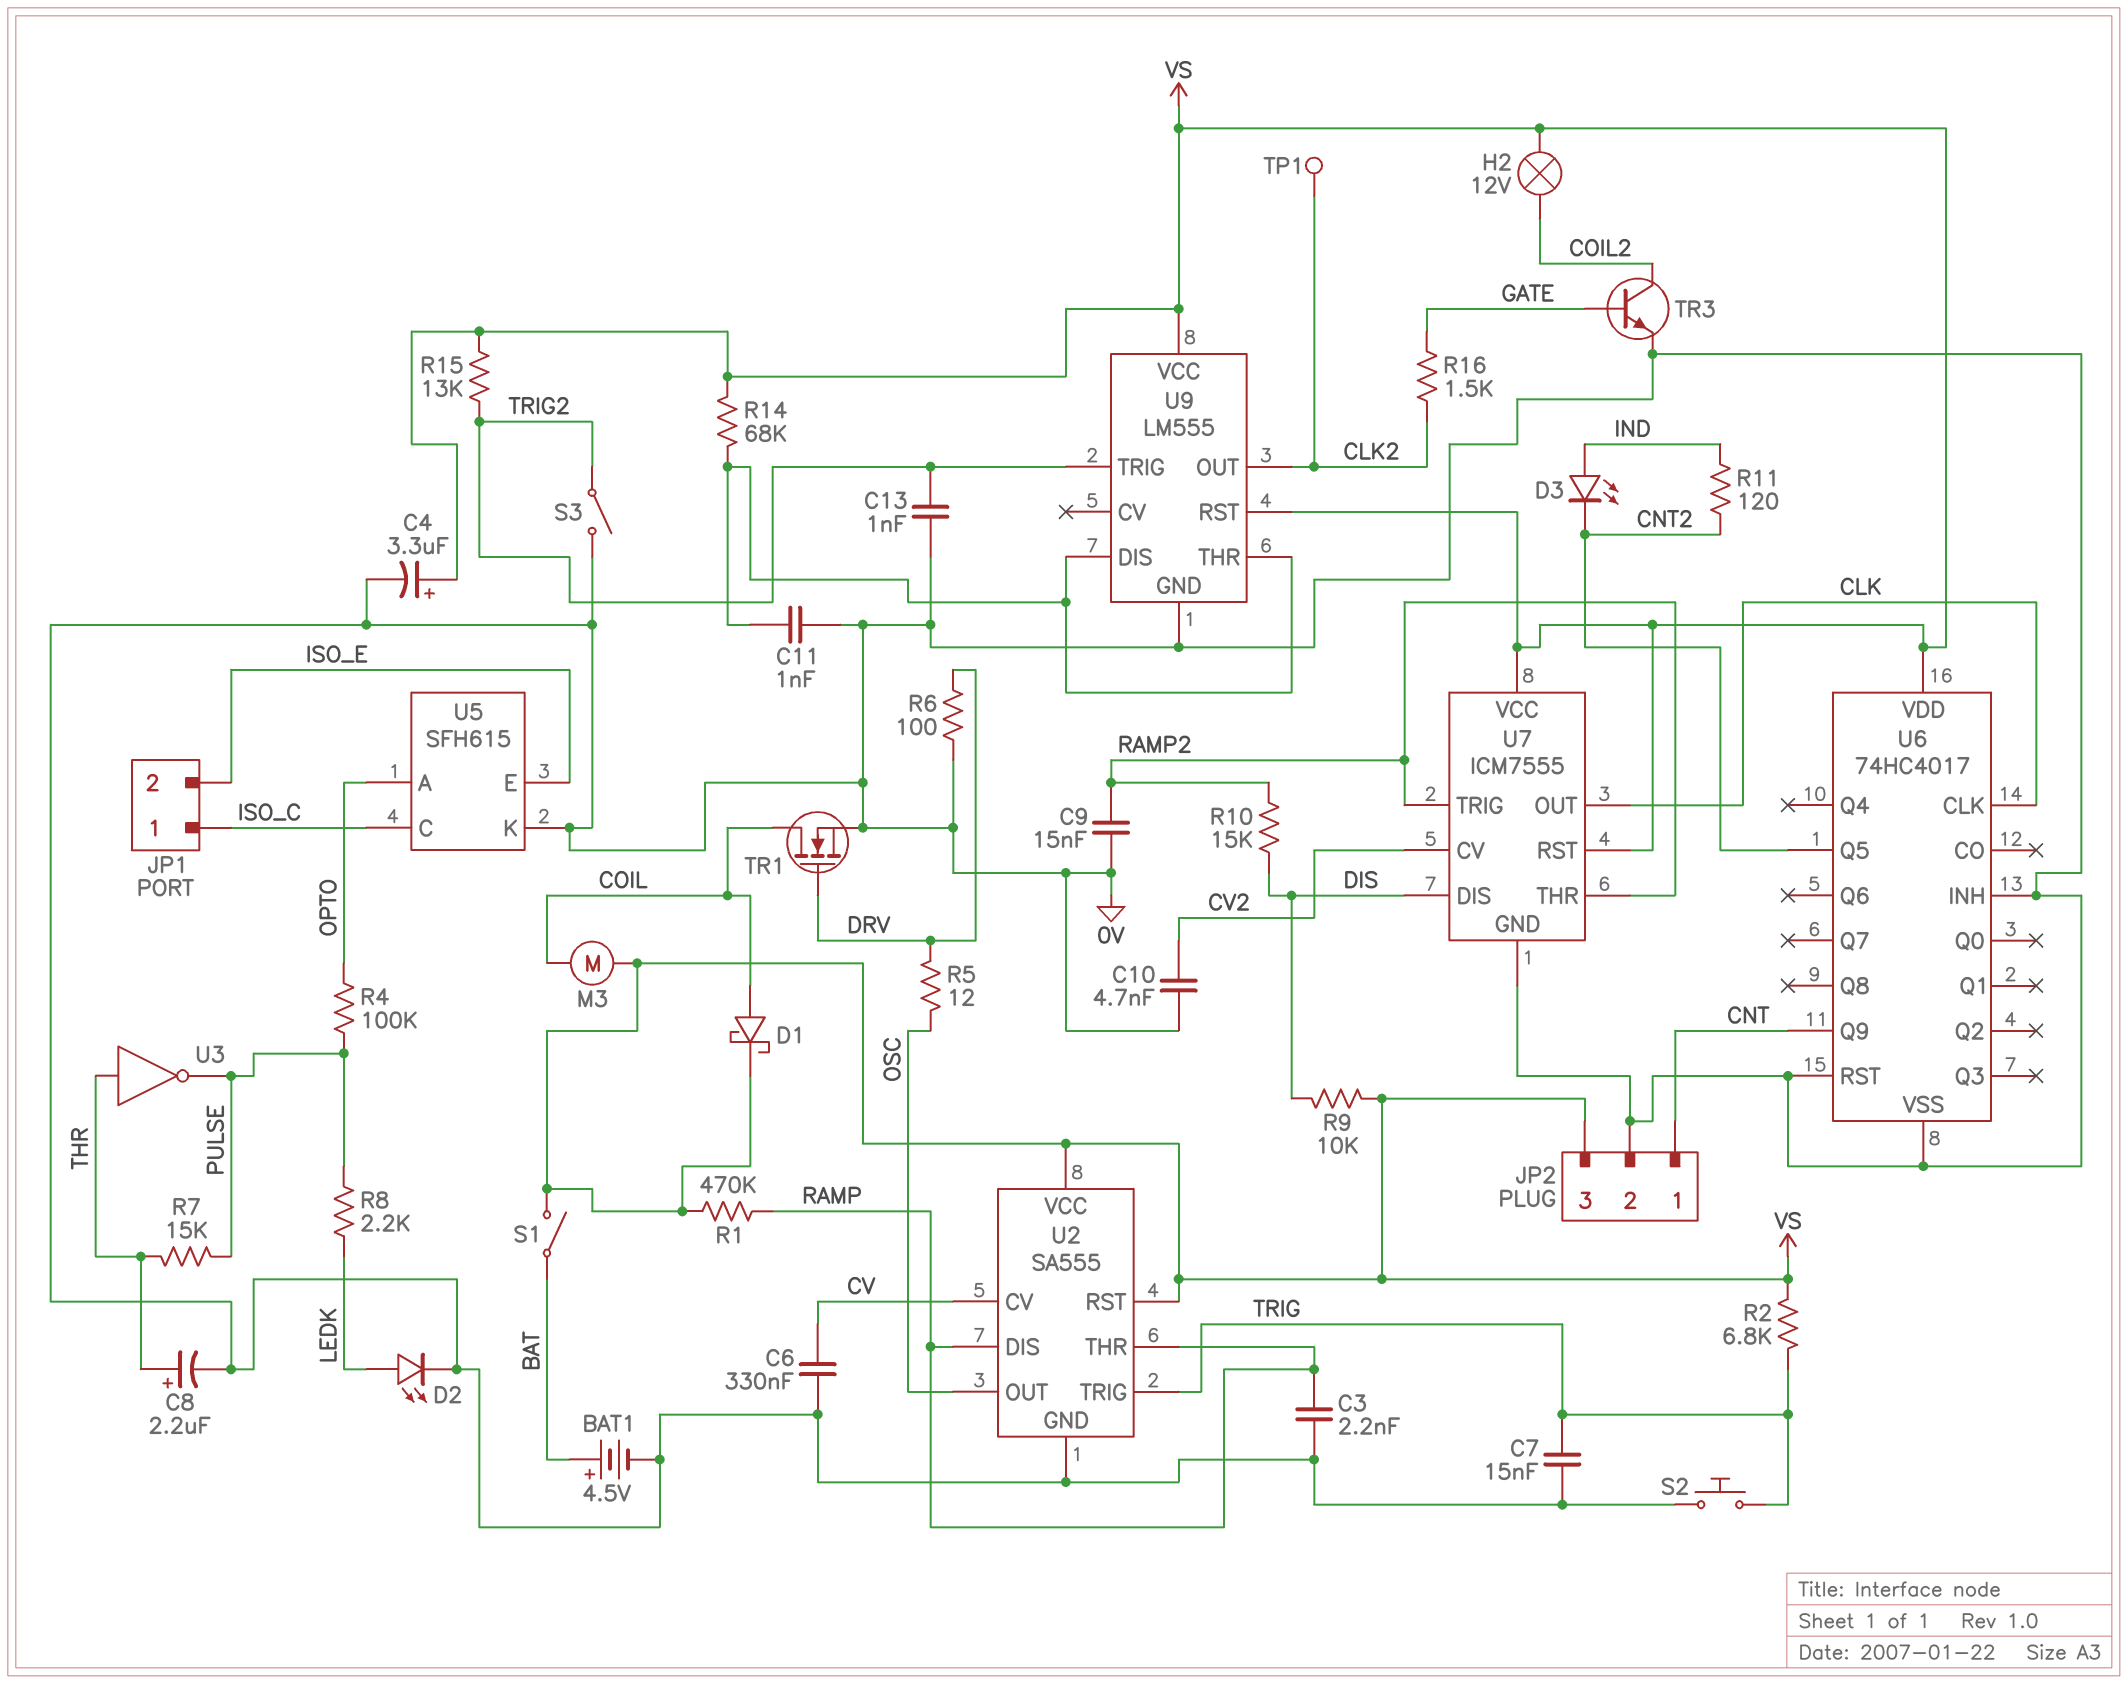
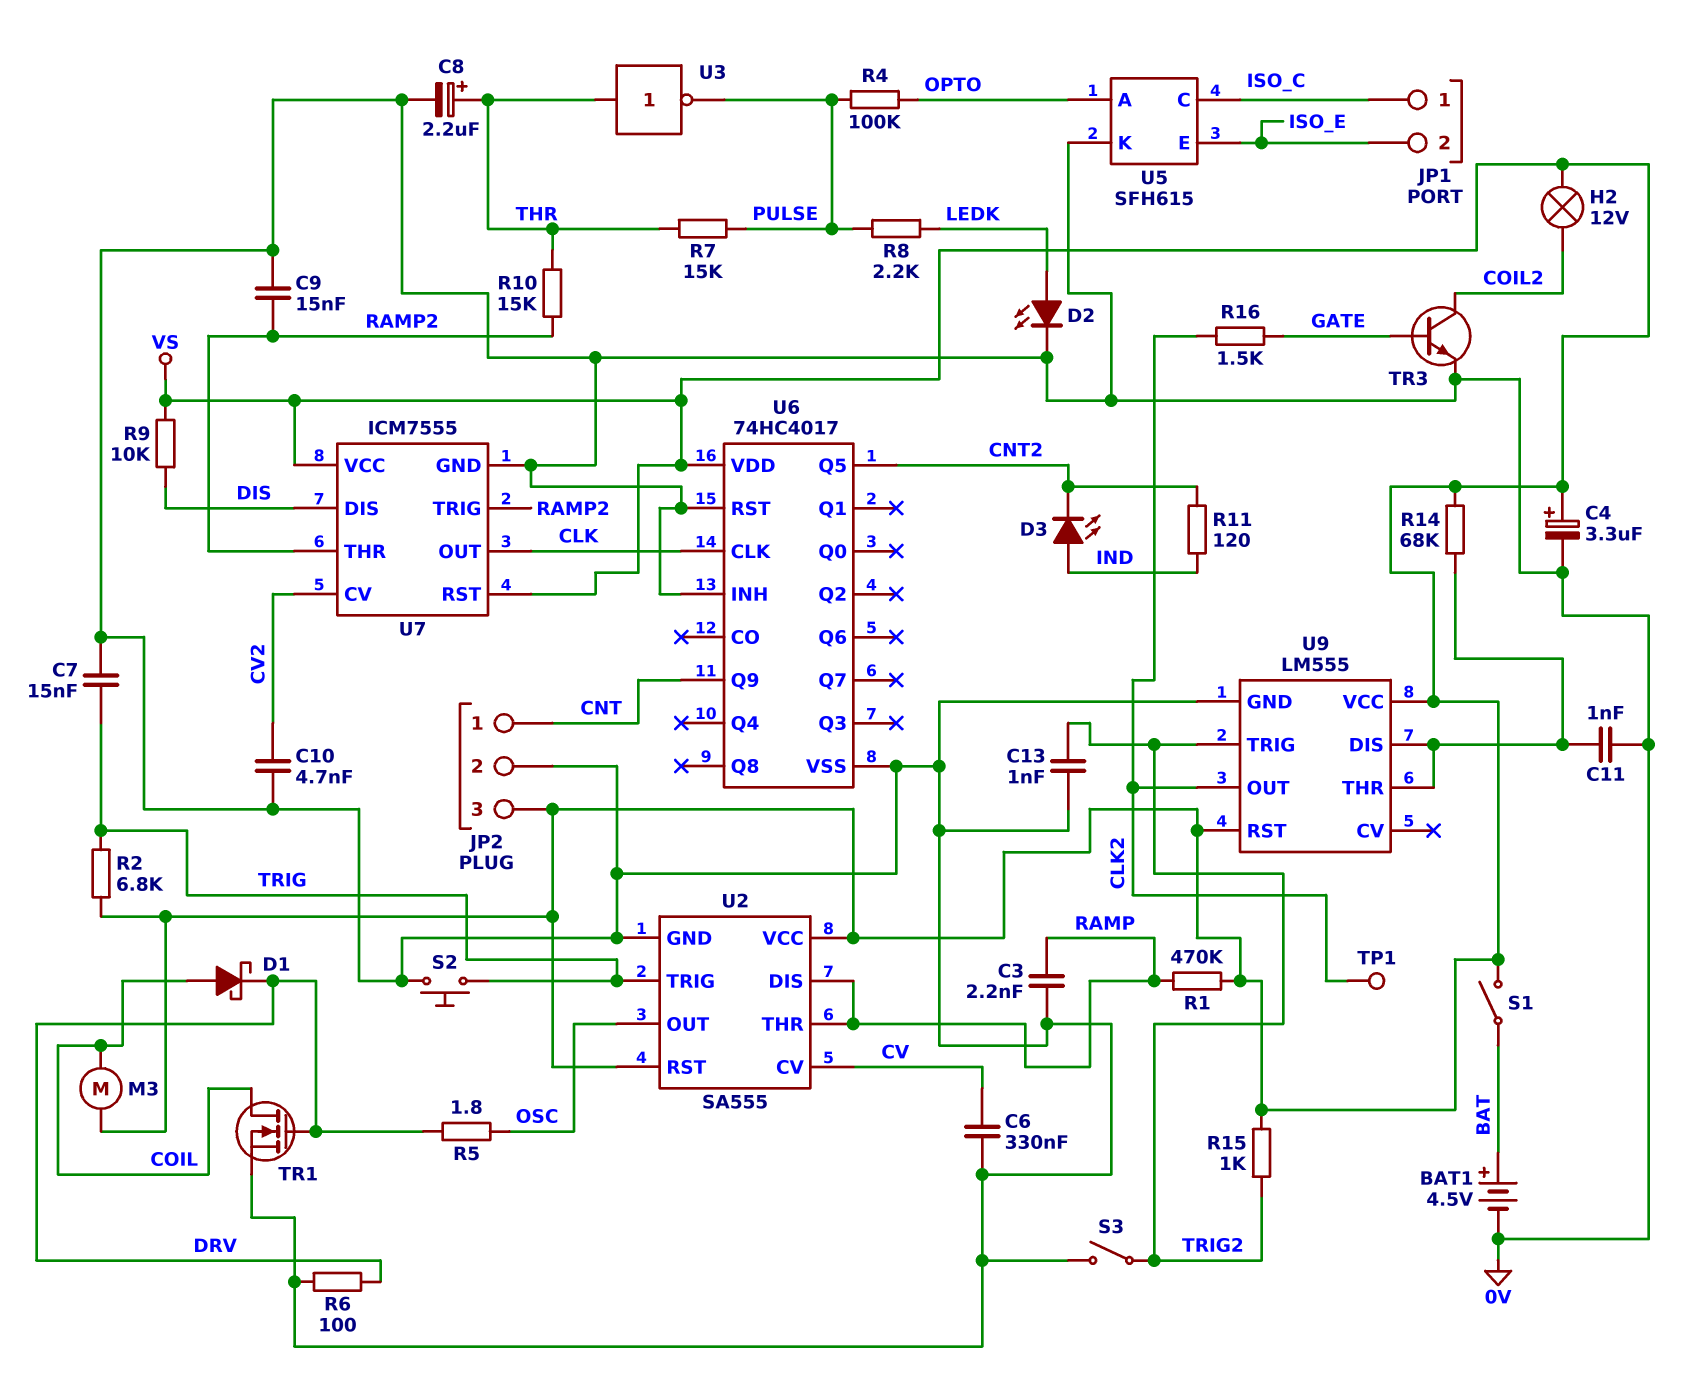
D1: schottky (A COIL, K VS) -> schottky (A COIL, K DRV)
R5: 12 (DRV, OSC) -> 1.8 (DRV, OSC)
R10: 15k (DIS, RAMP2) -> 15k (RAMP2, THR)
R15: 13k (TRIG2, VS) -> 1k (TRIG2, VS)

